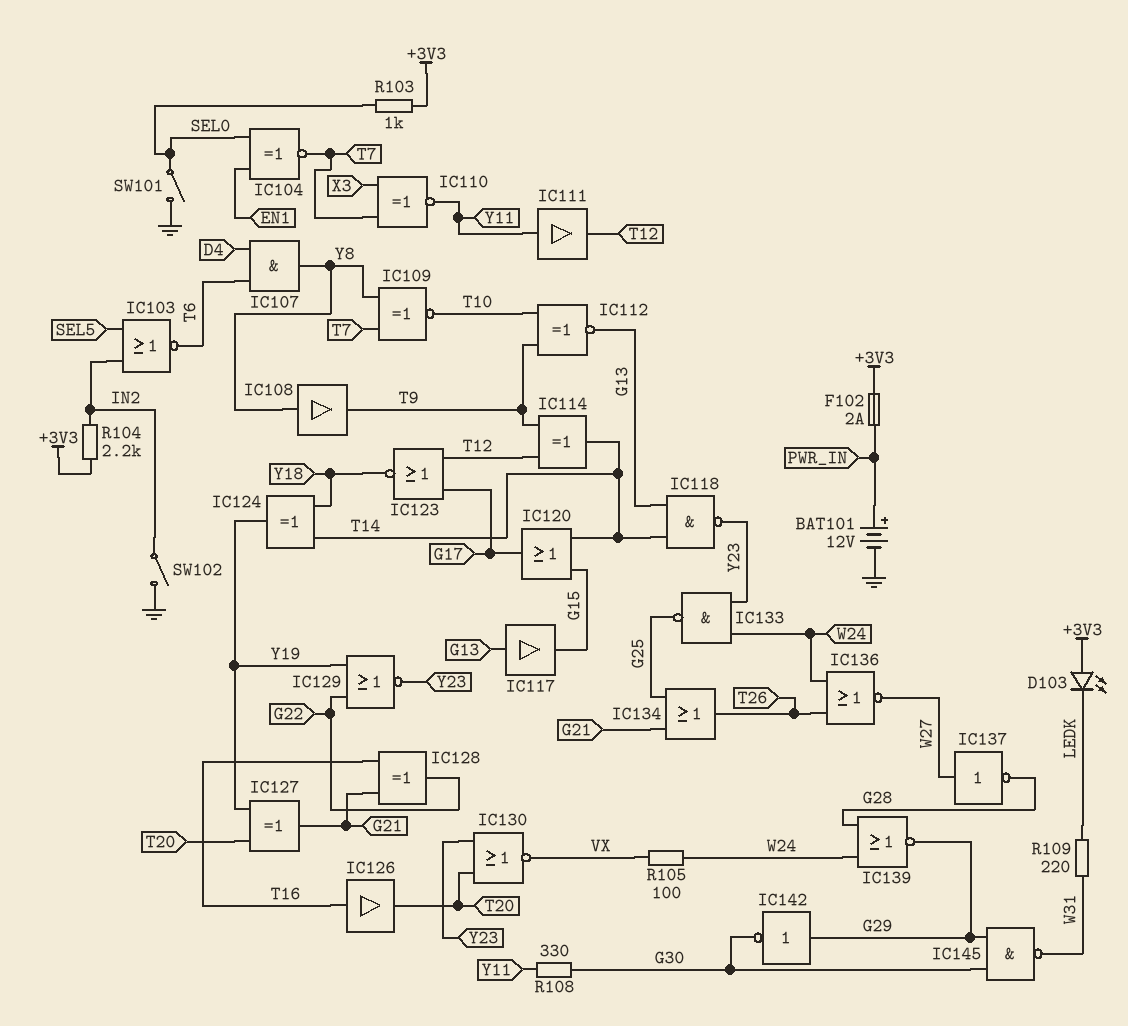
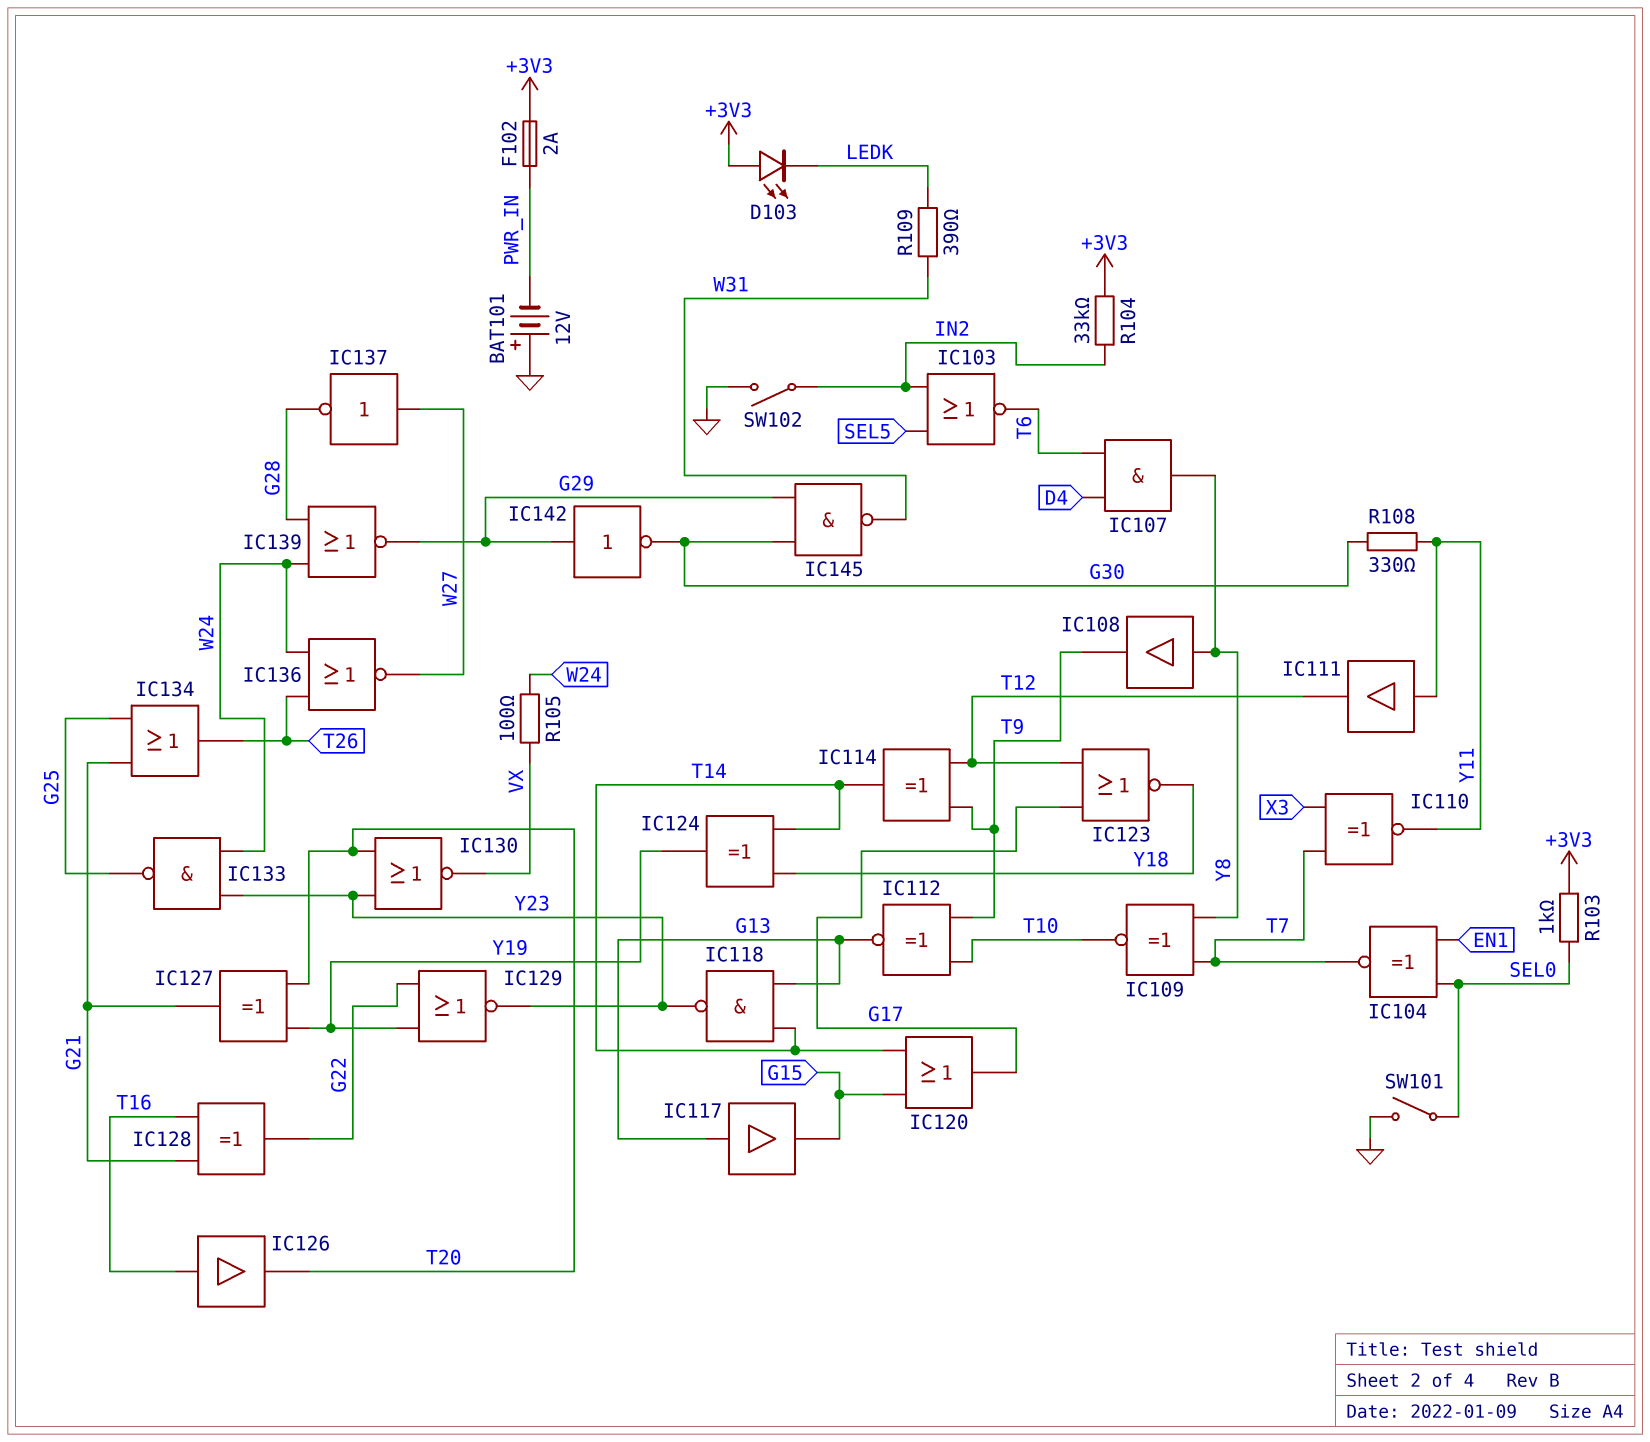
BAT101: 12V (plus PWR_IN, minus GND) -> 12V (plus GND, minus PWR_IN)
R104: 2.2k (+3V3, IN2) -> 33k (+3V3, IN2)
R109: 220 (LEDK, W31) -> 390 (LEDK, W31)

